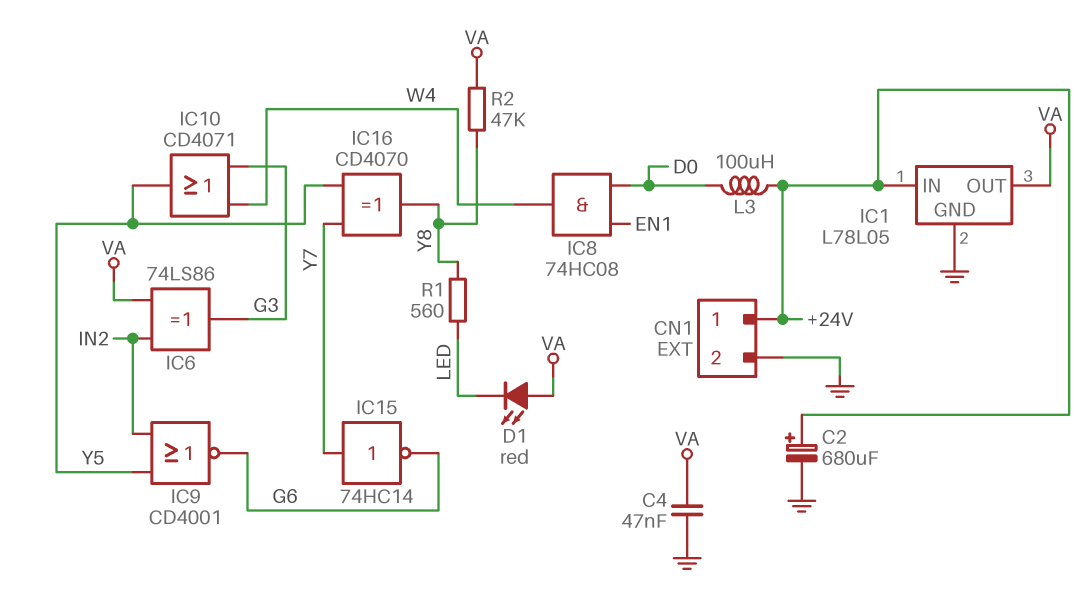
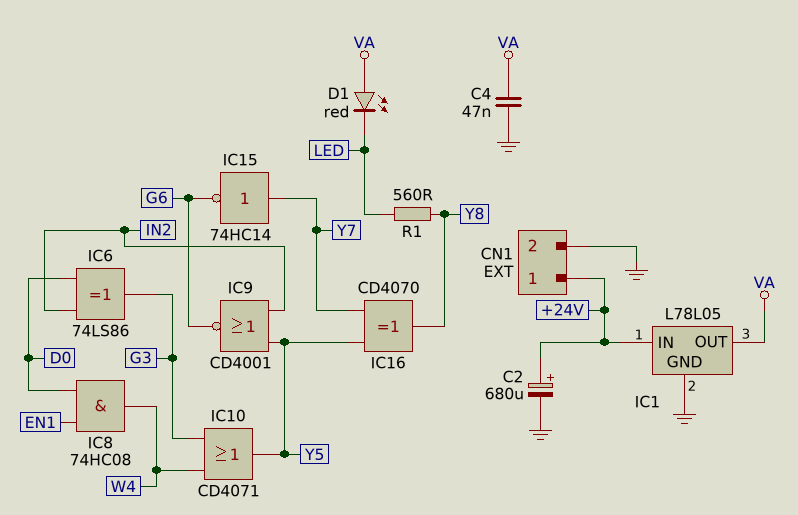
IC6: XOR 74LS86 (in IN2, in VA, out G3) -> XOR 74LS86 (in D0, in IN2, out G3)
L3: 100uH (+24V, D0) -> none
R2: 47k (VA, Y8) -> none

